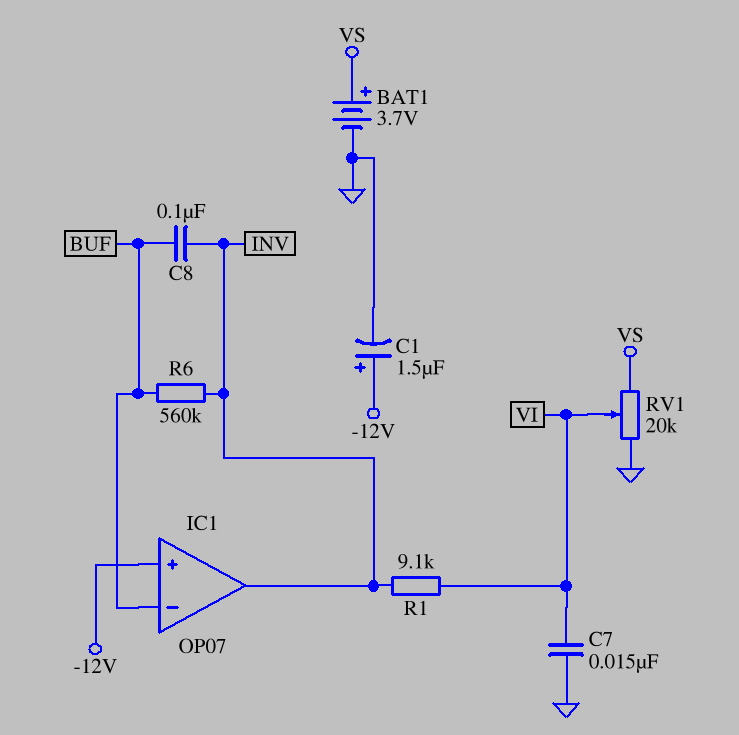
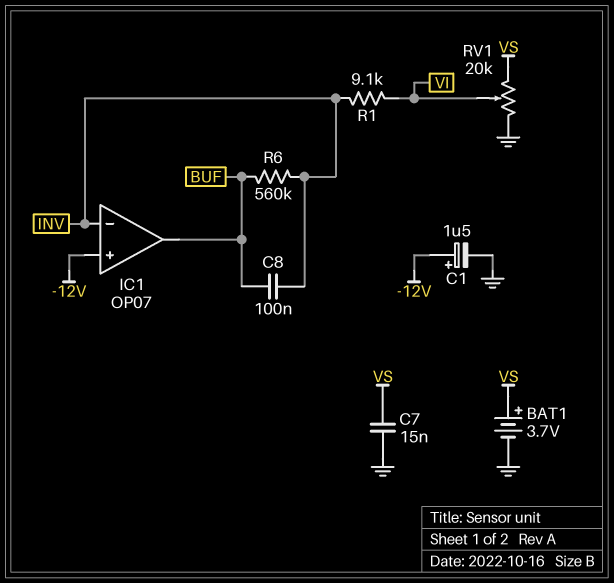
C7: 15nF (GND, VI) -> 15nF (GND, VS)
IC1 pin in-: BUF -> INV
IC1 pin out: INV -> BUF

